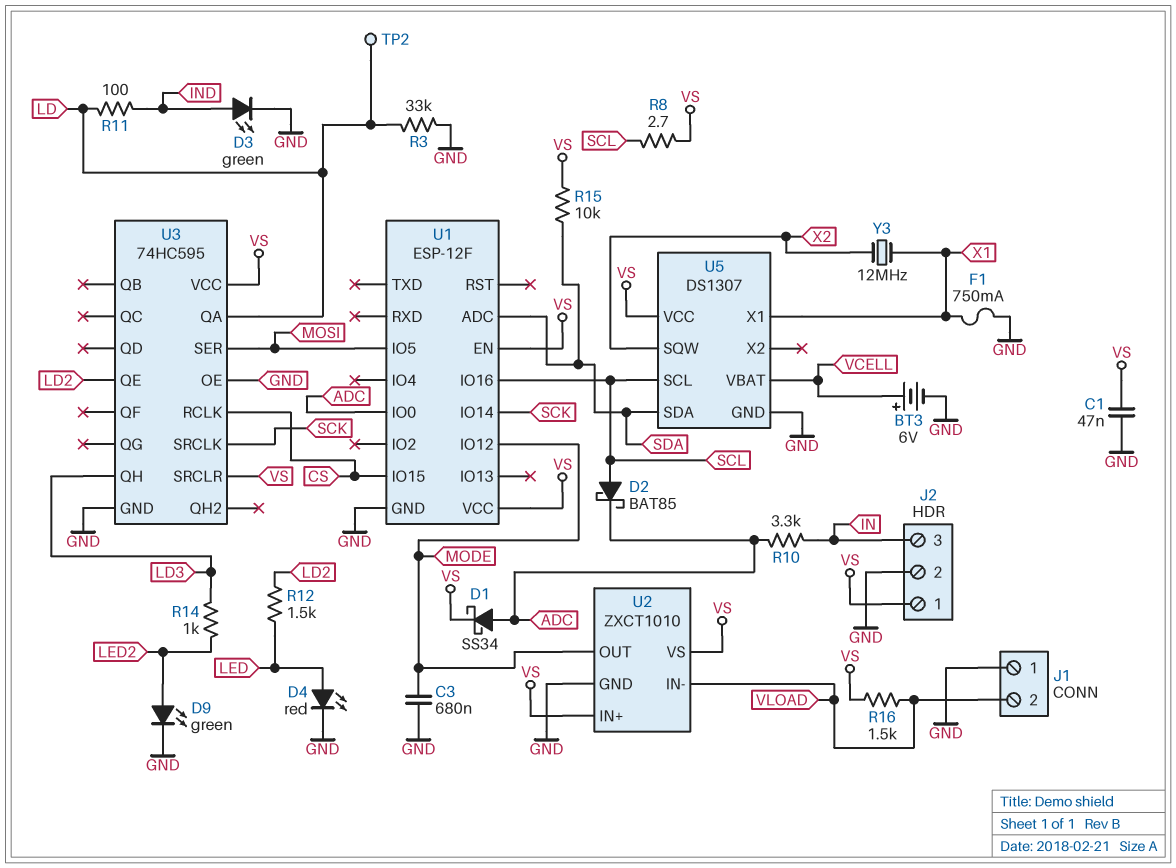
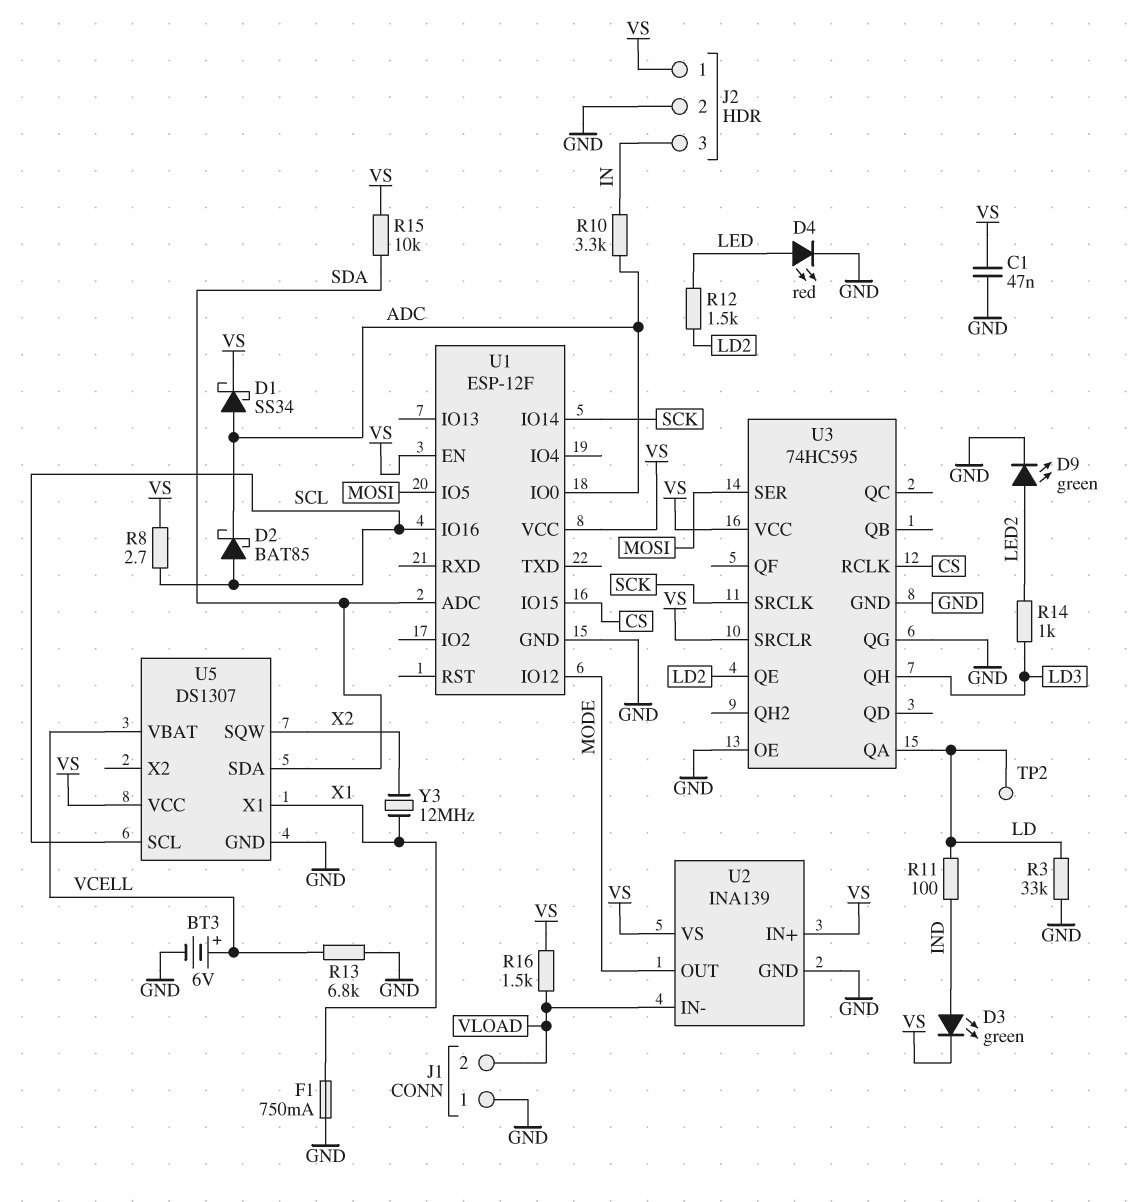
C3: 680nF (GND, MODE) -> none
D3: LED green (A IND, K GND) -> LED green (A IND, K VS)
R13: none -> 6.8k (GND, VCELL)
U2: ZXCT1010 -> INA139
U3 pin QG: none -> GND

